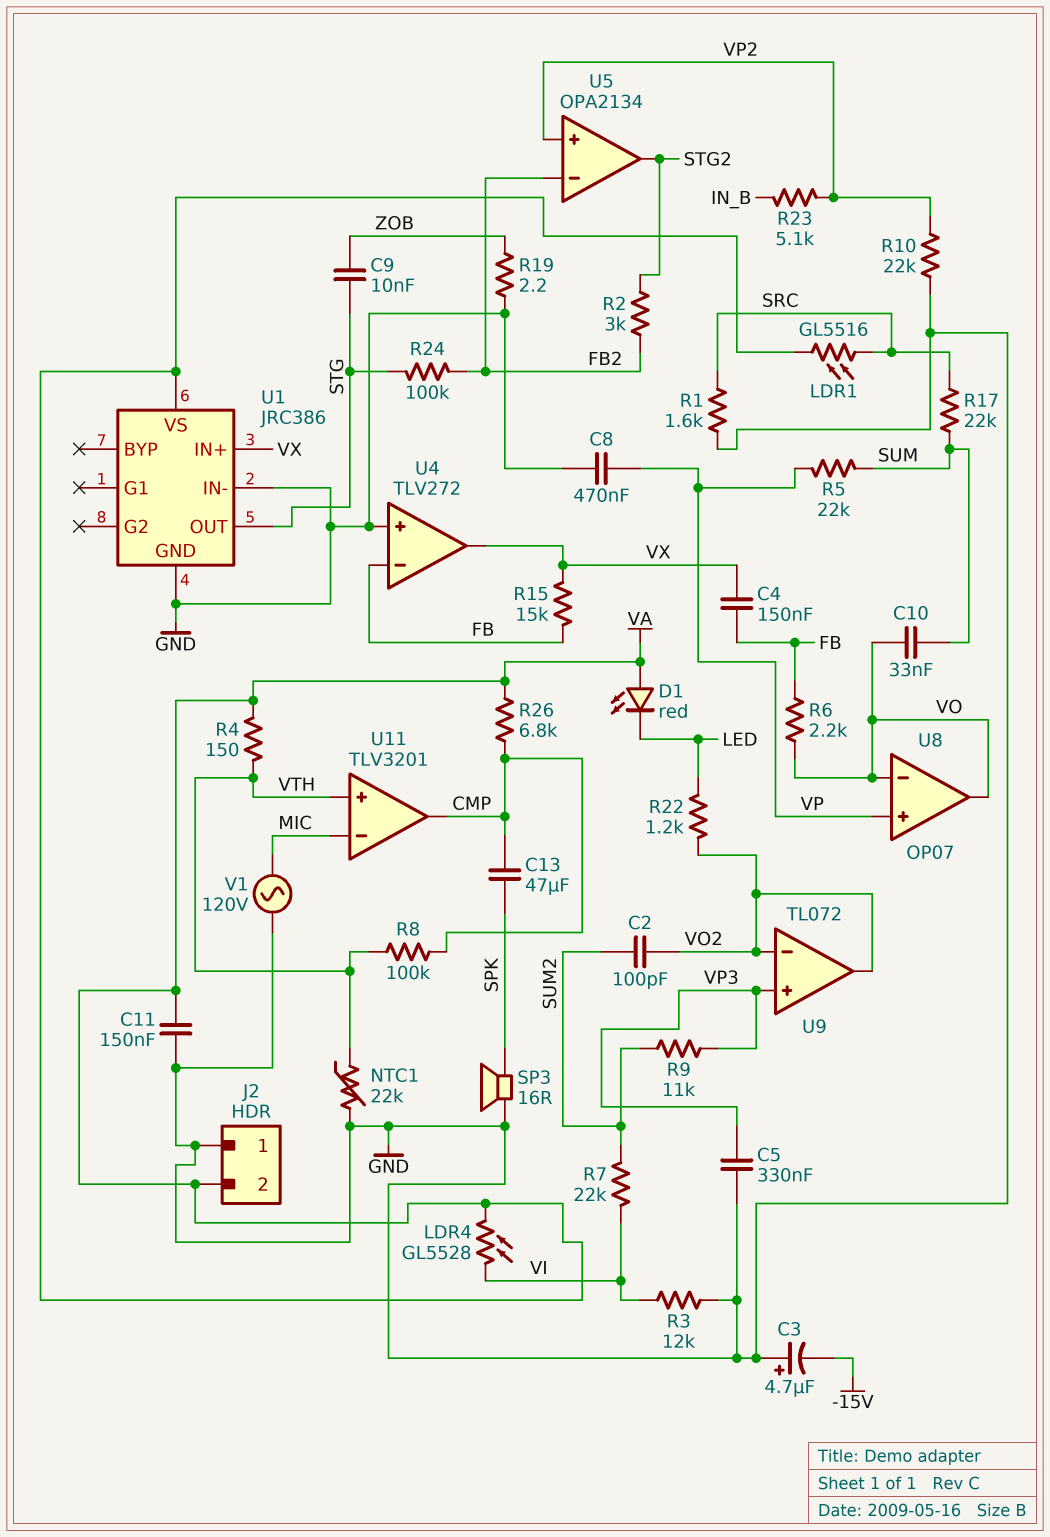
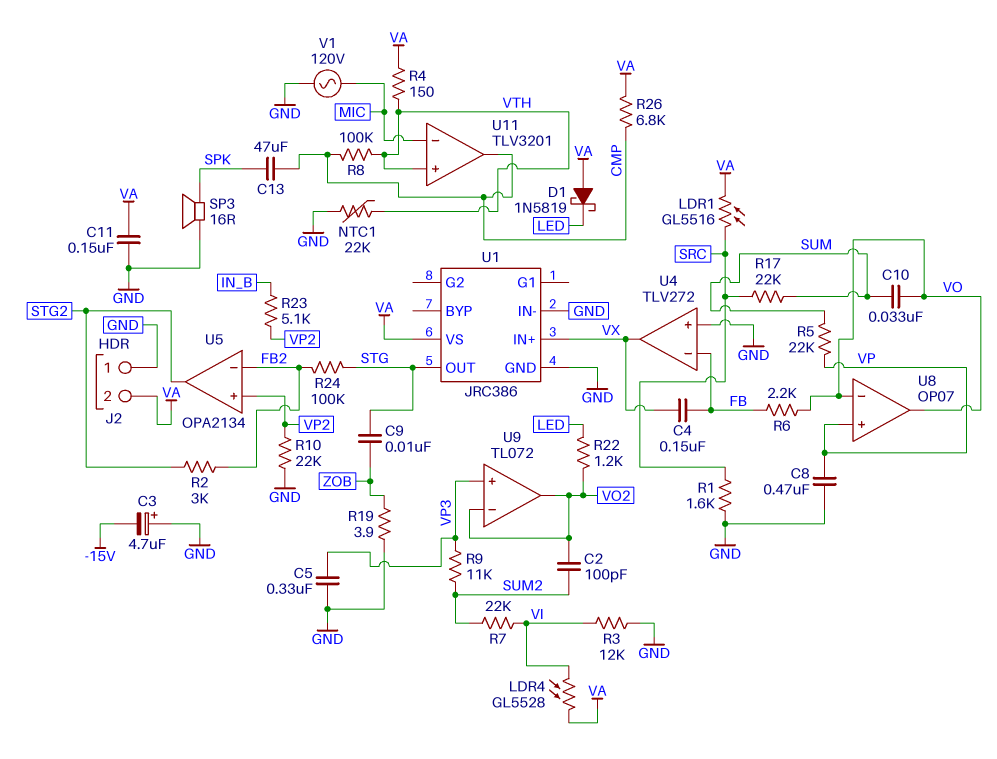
D1: LED red (A VA, K LED) -> schottky 1N5819 (A VA, K LED)
R15: 15k (FB, VX) -> none
R19: 2.2 (GND, ZOB) -> 3.9 (GND, ZOB)

